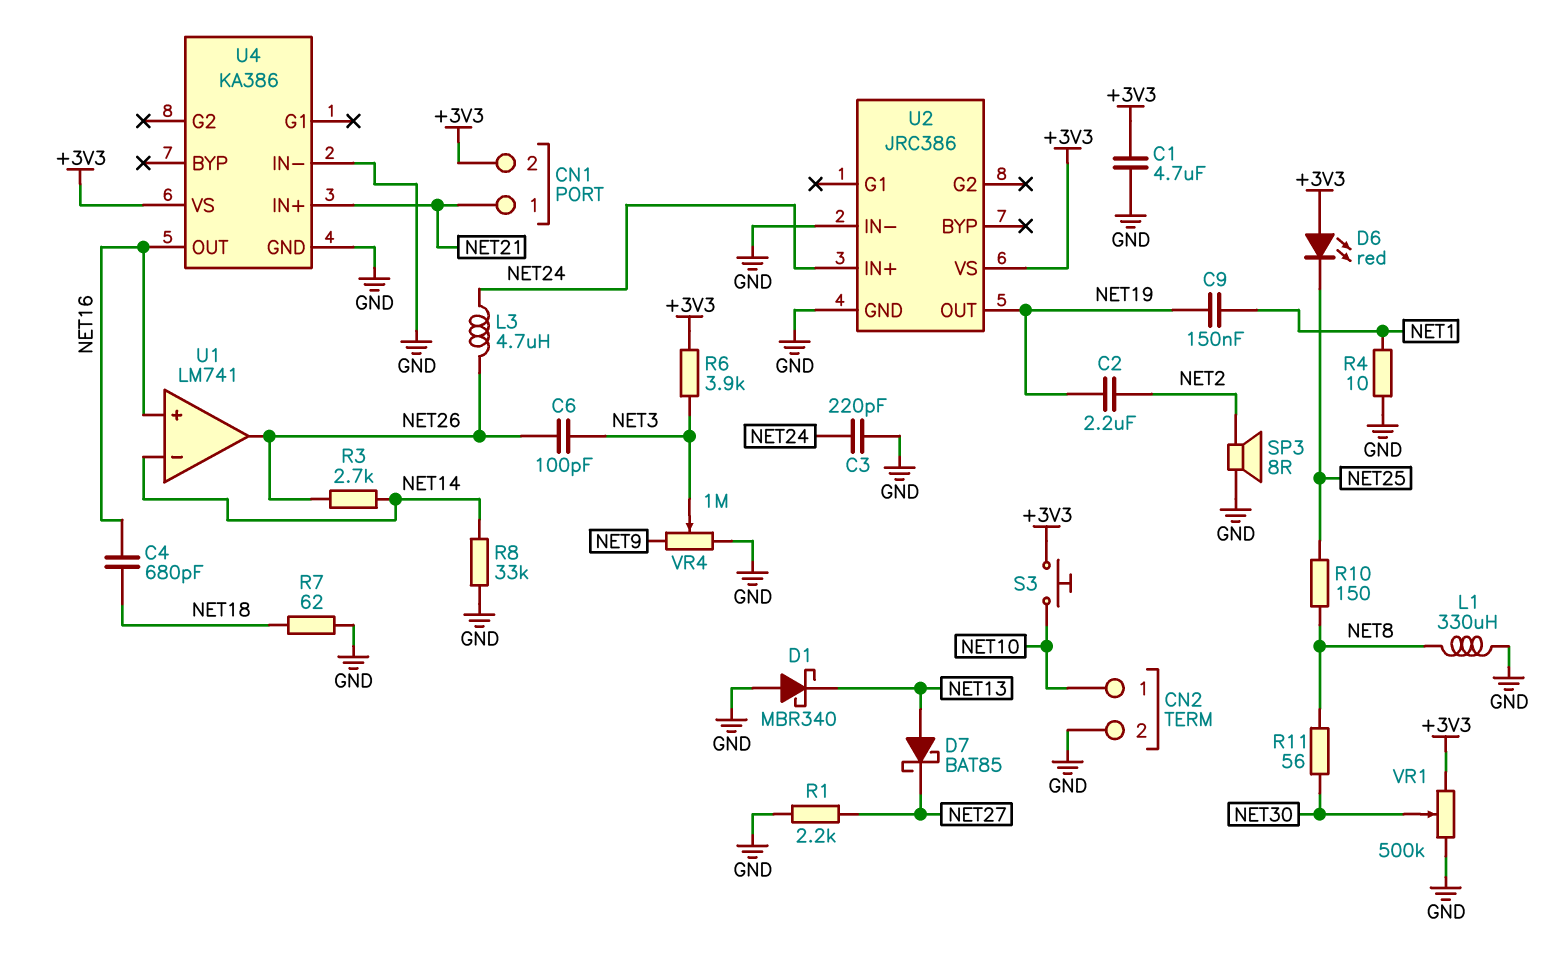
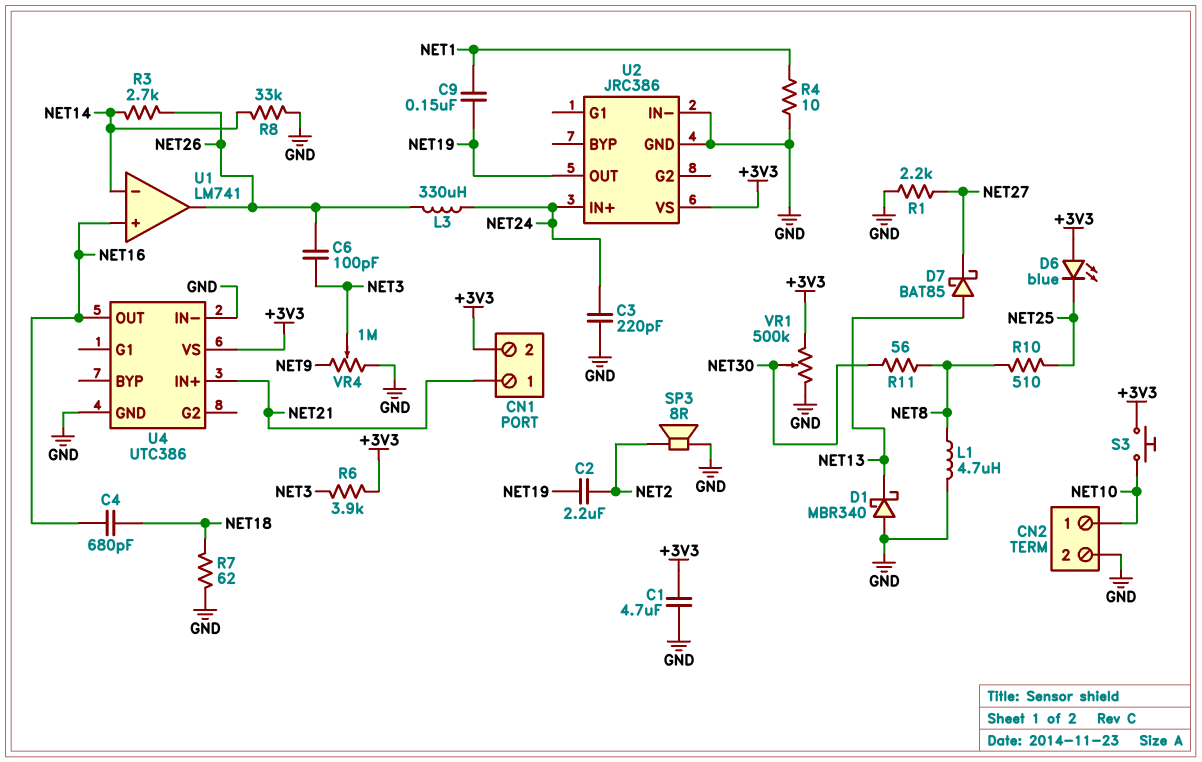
D6: LED red (A +3V3, K NET25) -> LED blue (A +3V3, K NET25)
L1: 330uH (GND, NET8) -> 4.7uH (GND, NET8)
L3: 4.7uH (NET24, NET26) -> 330uH (NET24, NET26)
R10: 150 (NET8, NET25) -> 510 (NET8, NET25)
U4: KA386 -> UTC386

